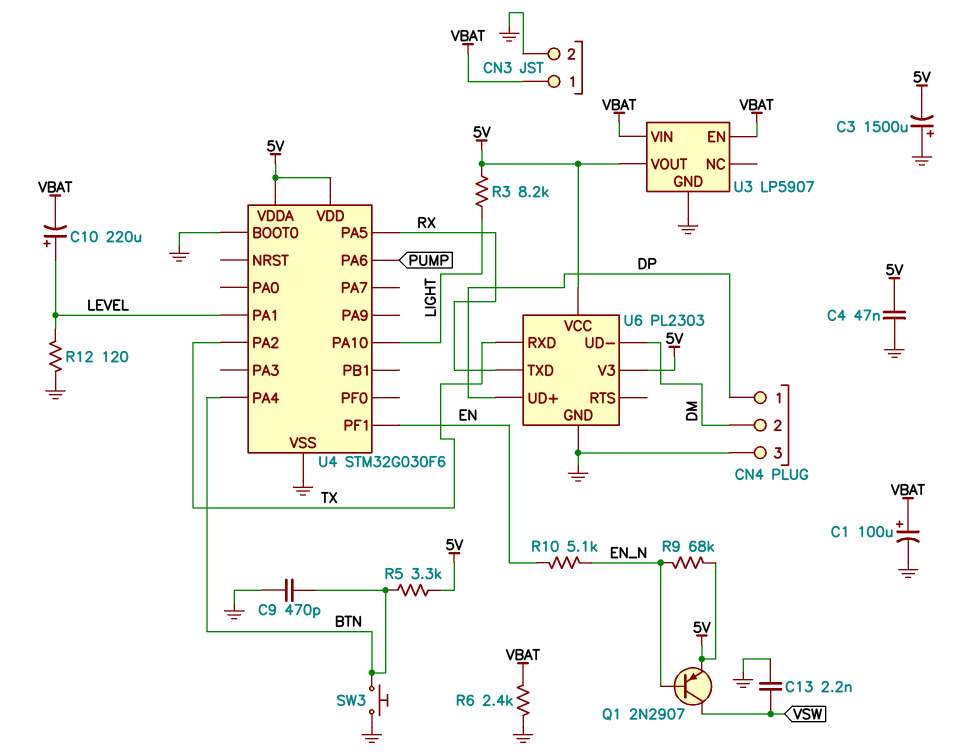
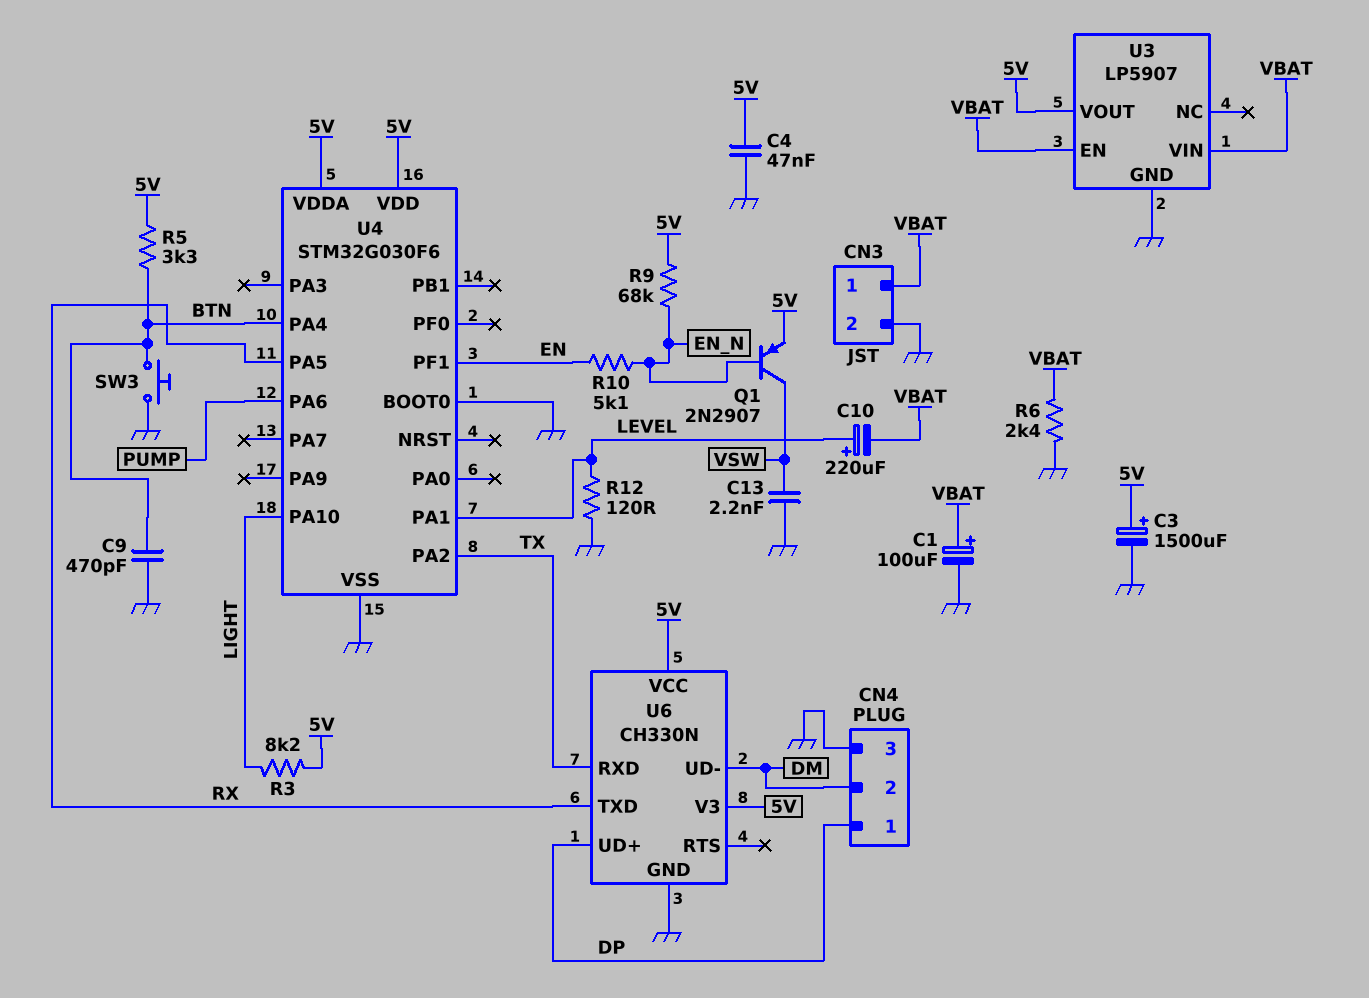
C3: 1500uF (plus GND, minus 5V) -> 1500uF (plus 5V, minus GND)
U6: PL2303 -> CH330N

